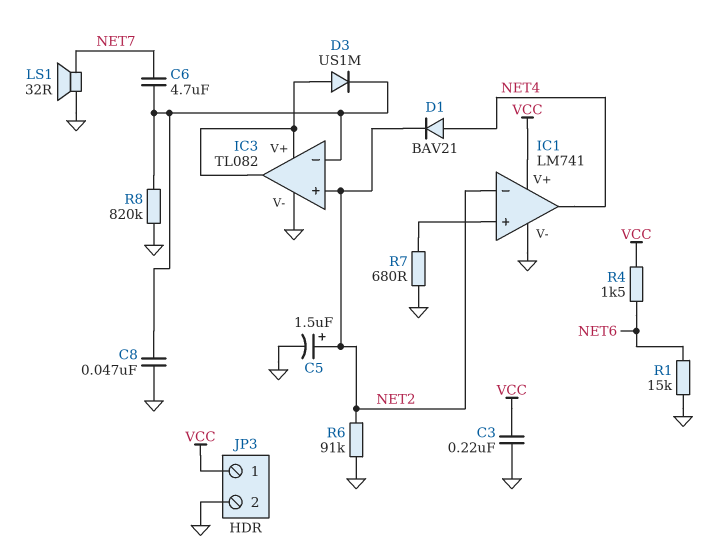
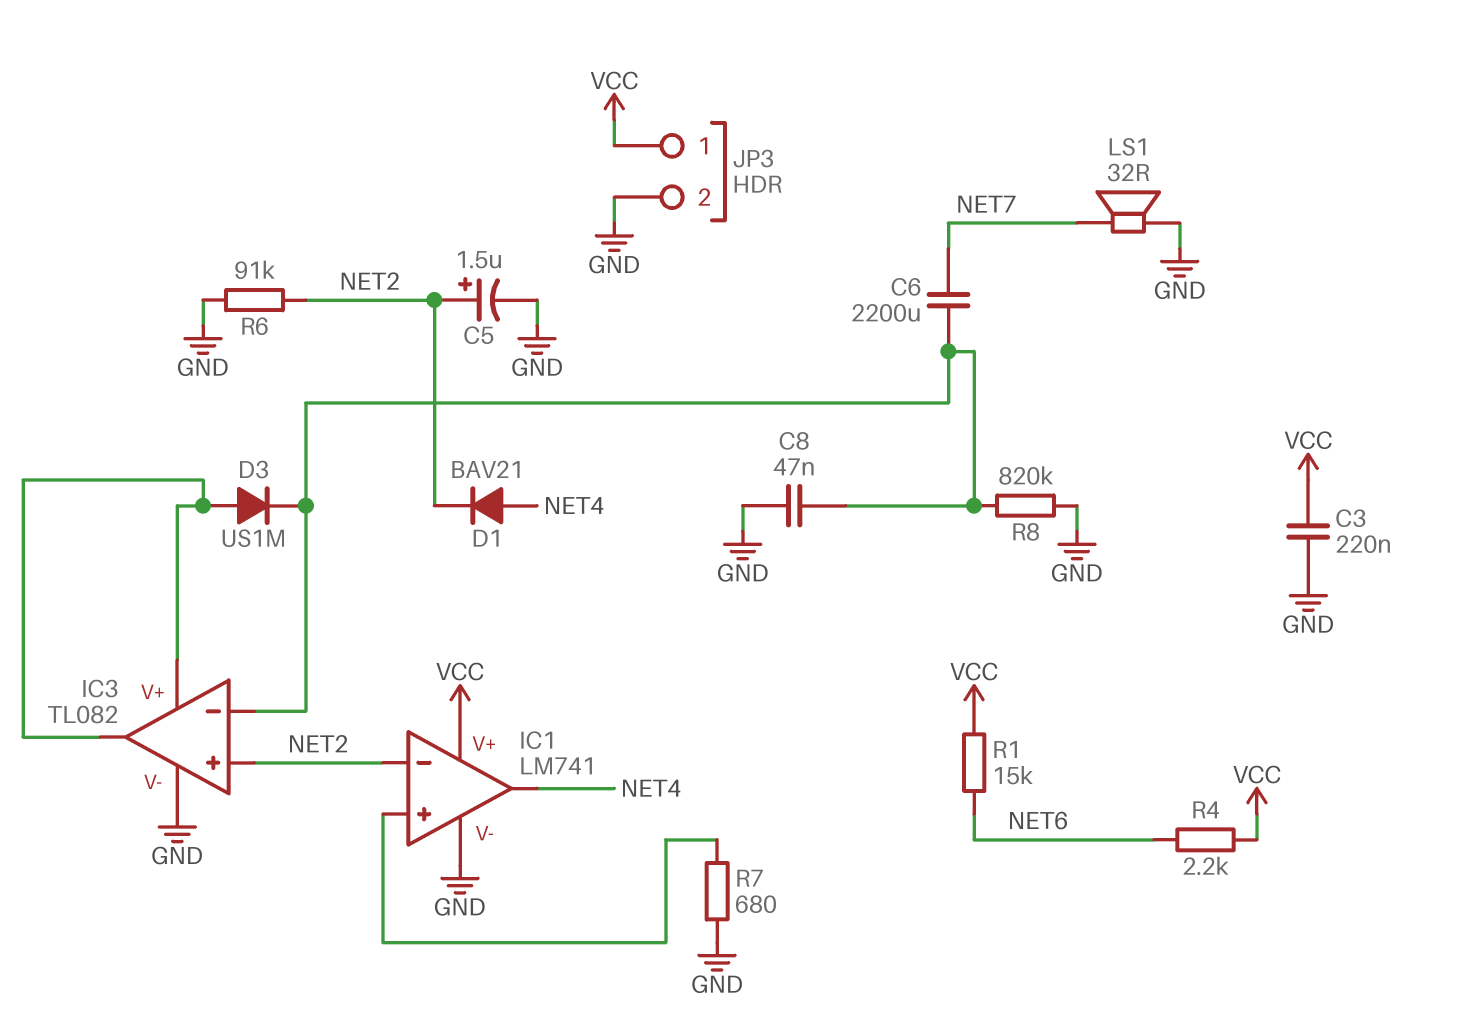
C6: 4.7uF (IC3/in-, NET7) -> 2200uF (IC3/in-, NET7)
R1: 15k (GND, NET6) -> 15k (NET6, VCC)
R4: 1.5k (NET6, VCC) -> 2.2k (NET6, VCC)

